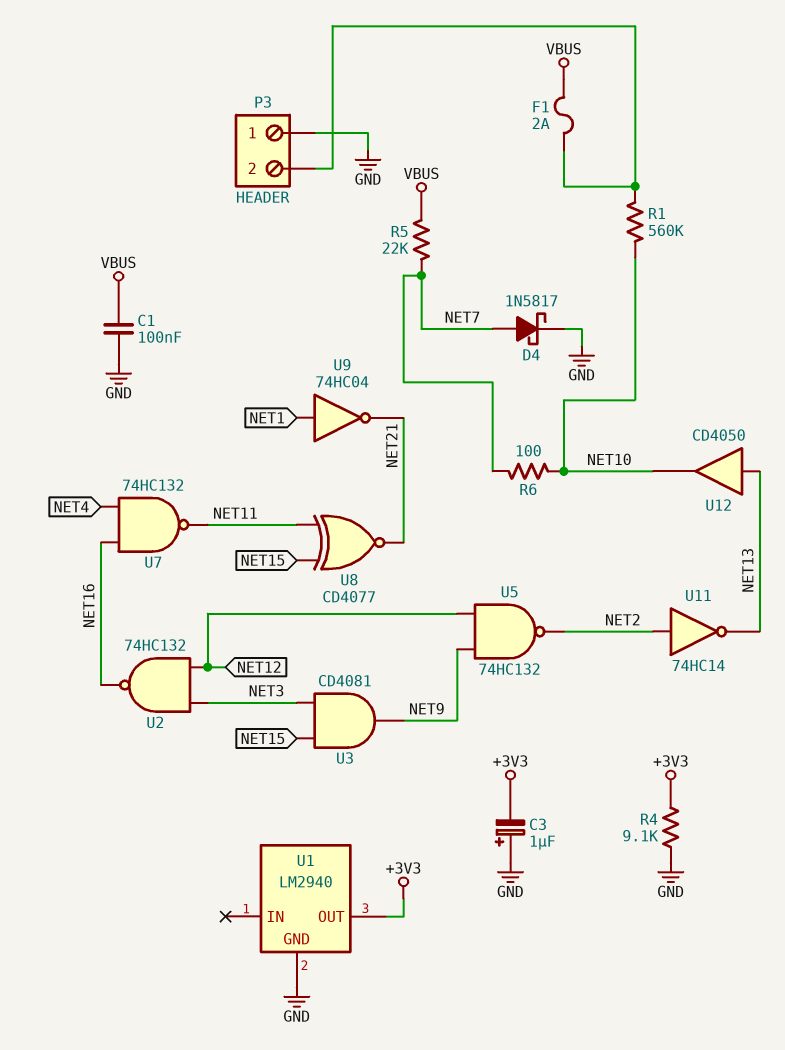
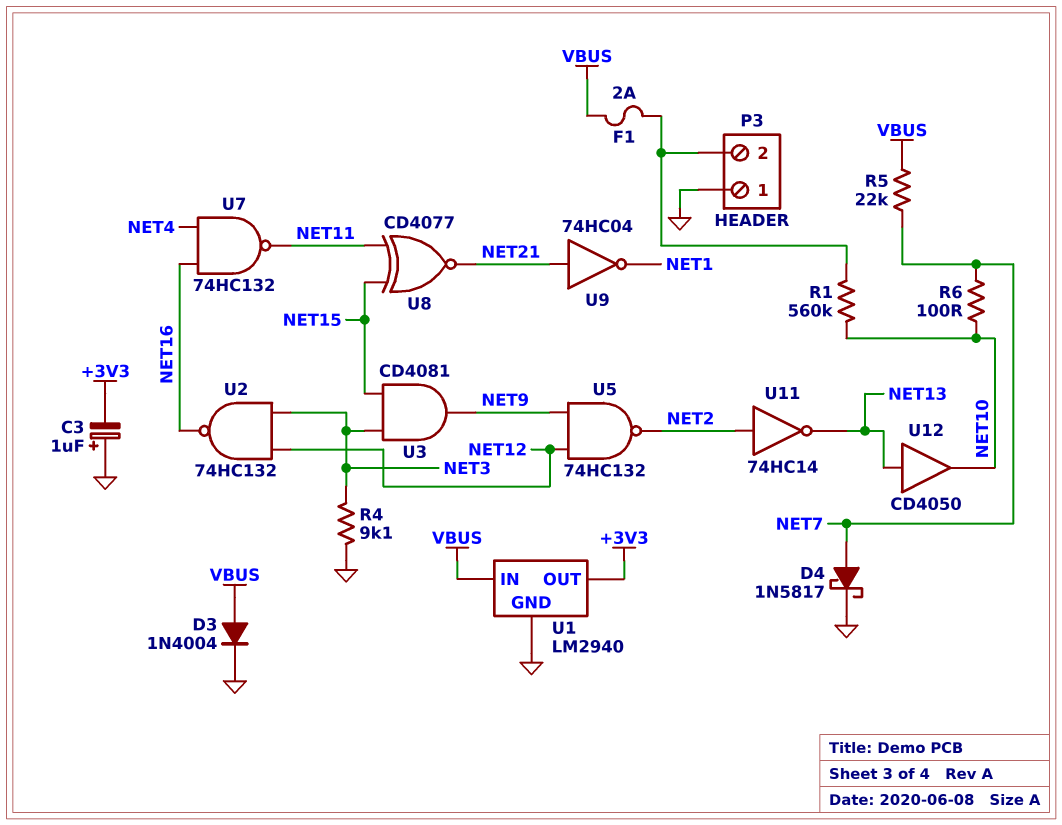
C1: 100nF (GND, VBUS) -> none
D3: none -> diode 1N4004 (A VBUS, K GND)
R4: 9.1k (+3V3, GND) -> 9.1k (GND, NET3)
U1 pin IN: none -> VBUS
U9: NOT 74HC04 (in NET1, out NET21) -> NOT 74HC04 (in NET21, out NET1)

